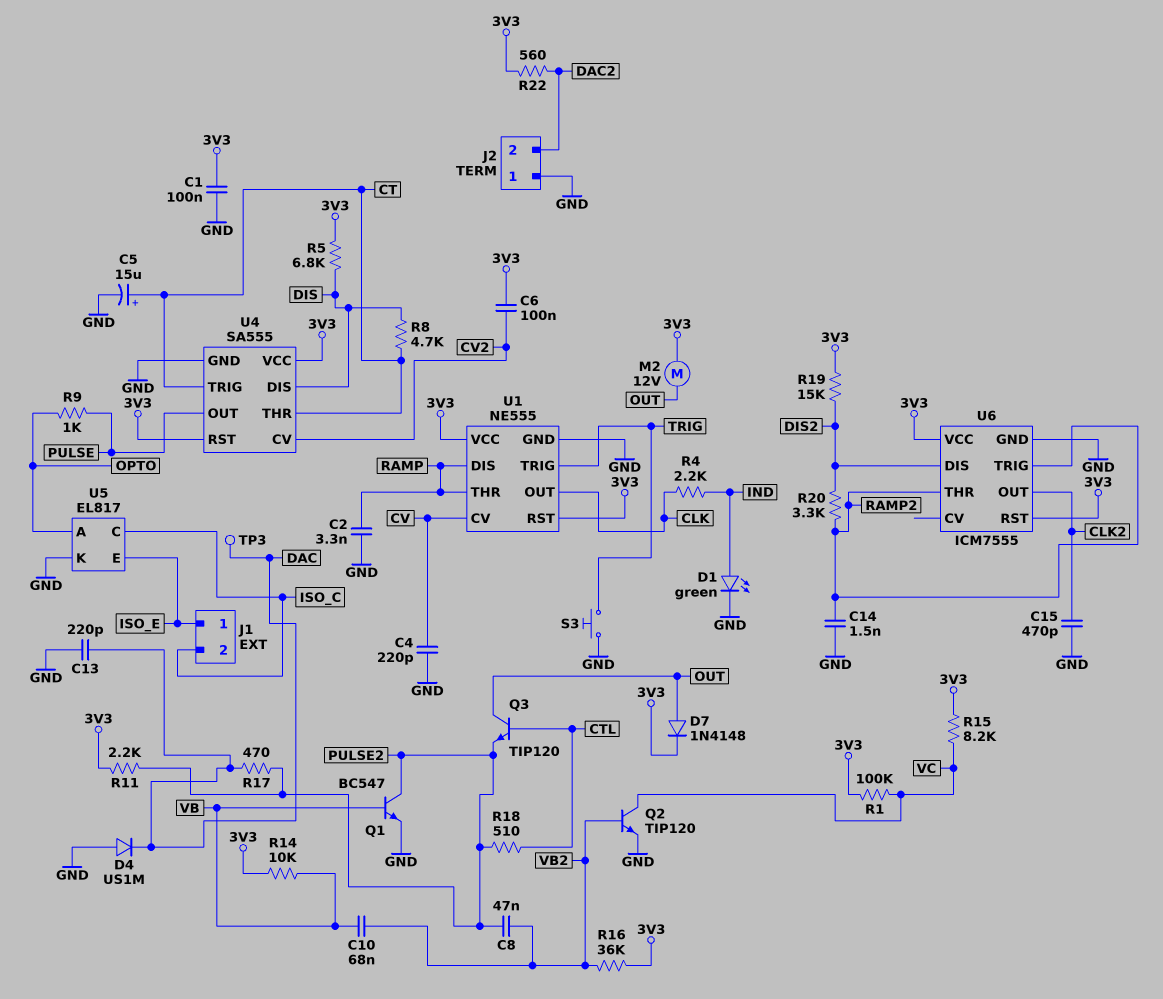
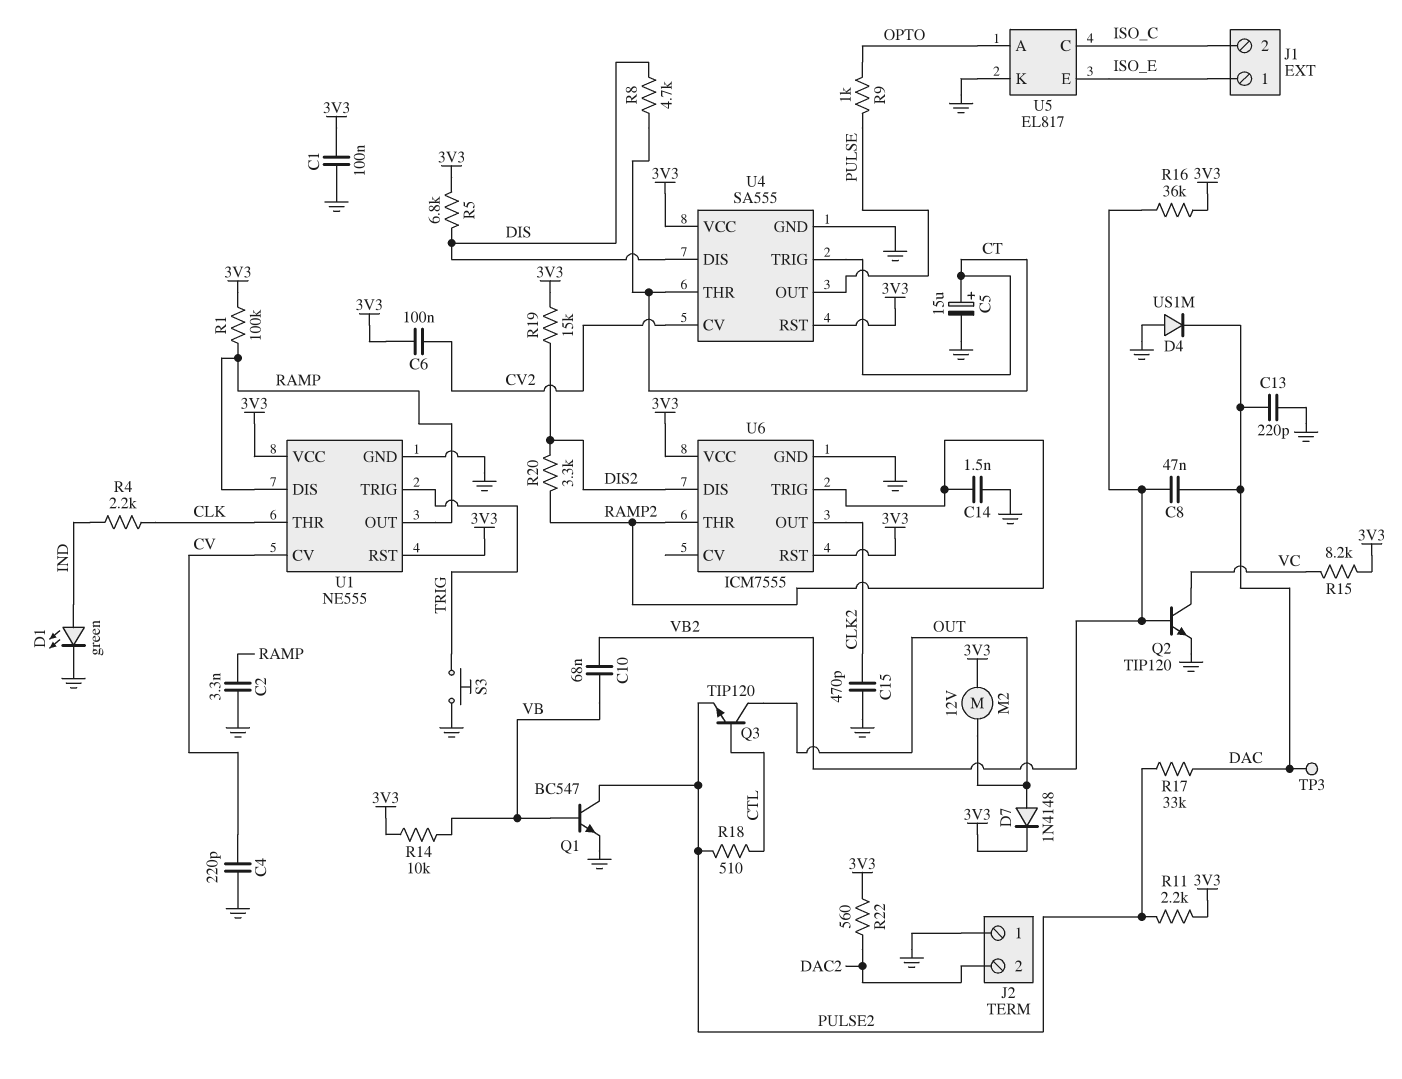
C8: 47nF (PULSE2, VB2) -> 47nF (DAC, VB2)
R1: 100k (3V3, VC) -> 100k (3V3, RAMP)
R17: 470 (DAC, PULSE2) -> 33k (DAC, PULSE2)
U1 pin OUT: CLK -> RAMP
U1 pin THR: RAMP -> CLK

